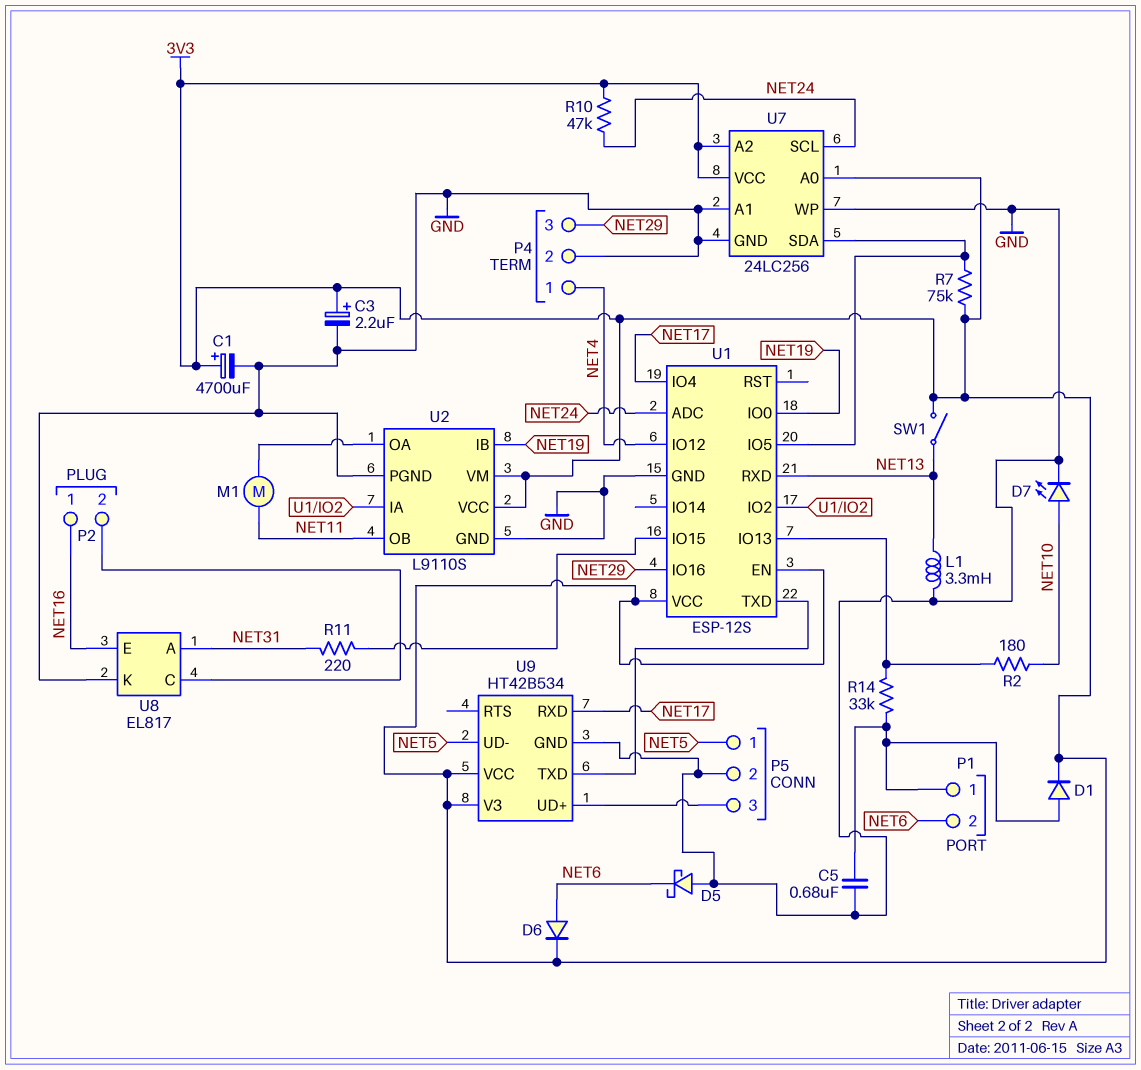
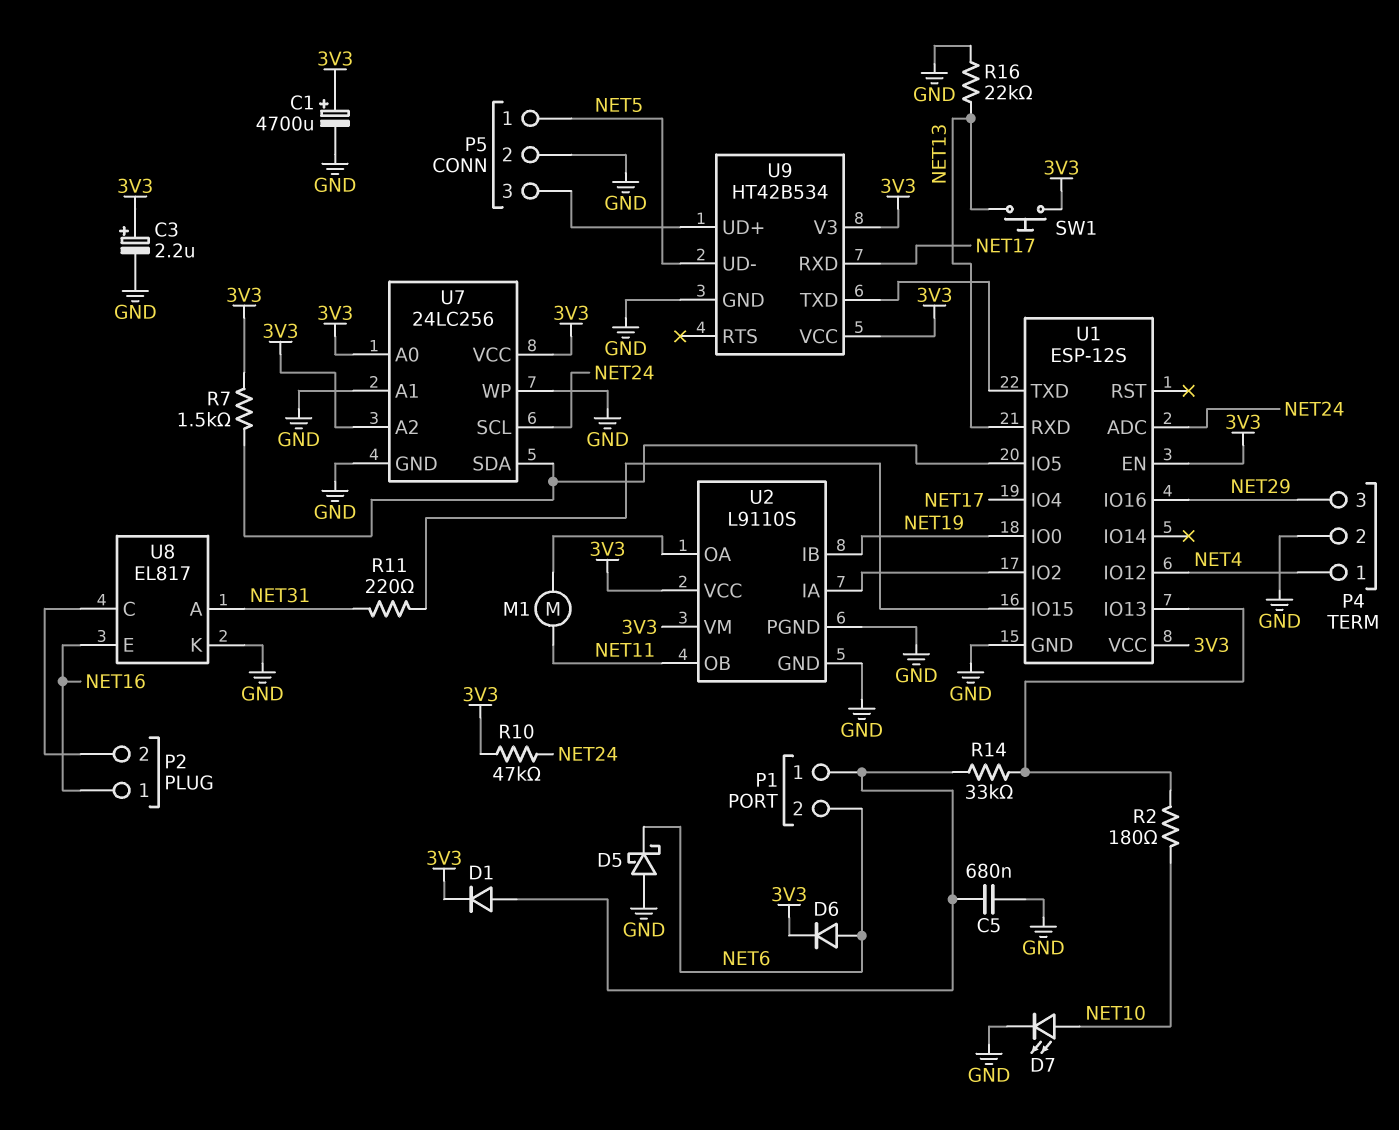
L1: 3.3mH (GND, NET13) -> none
R7: 75k (3V3, U1/IO5) -> 1.5k (3V3, U1/IO5)
R16: none -> 22k (GND, NET13)
SW1: switch (3V3, NET13) -> button (3V3, NET13)

